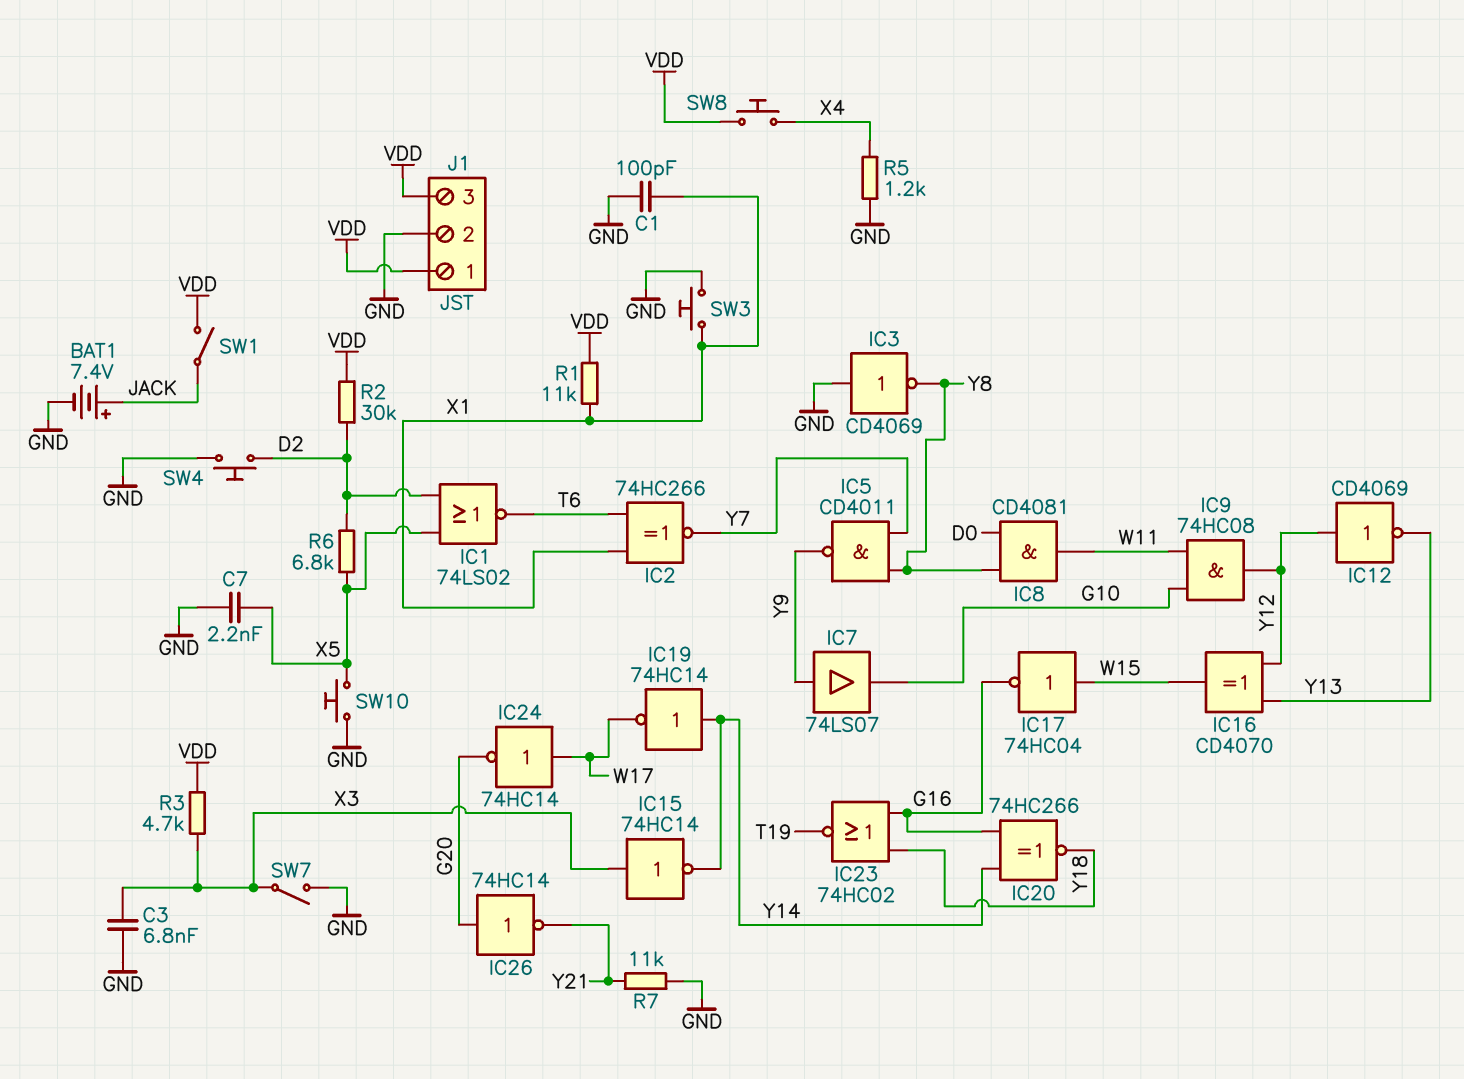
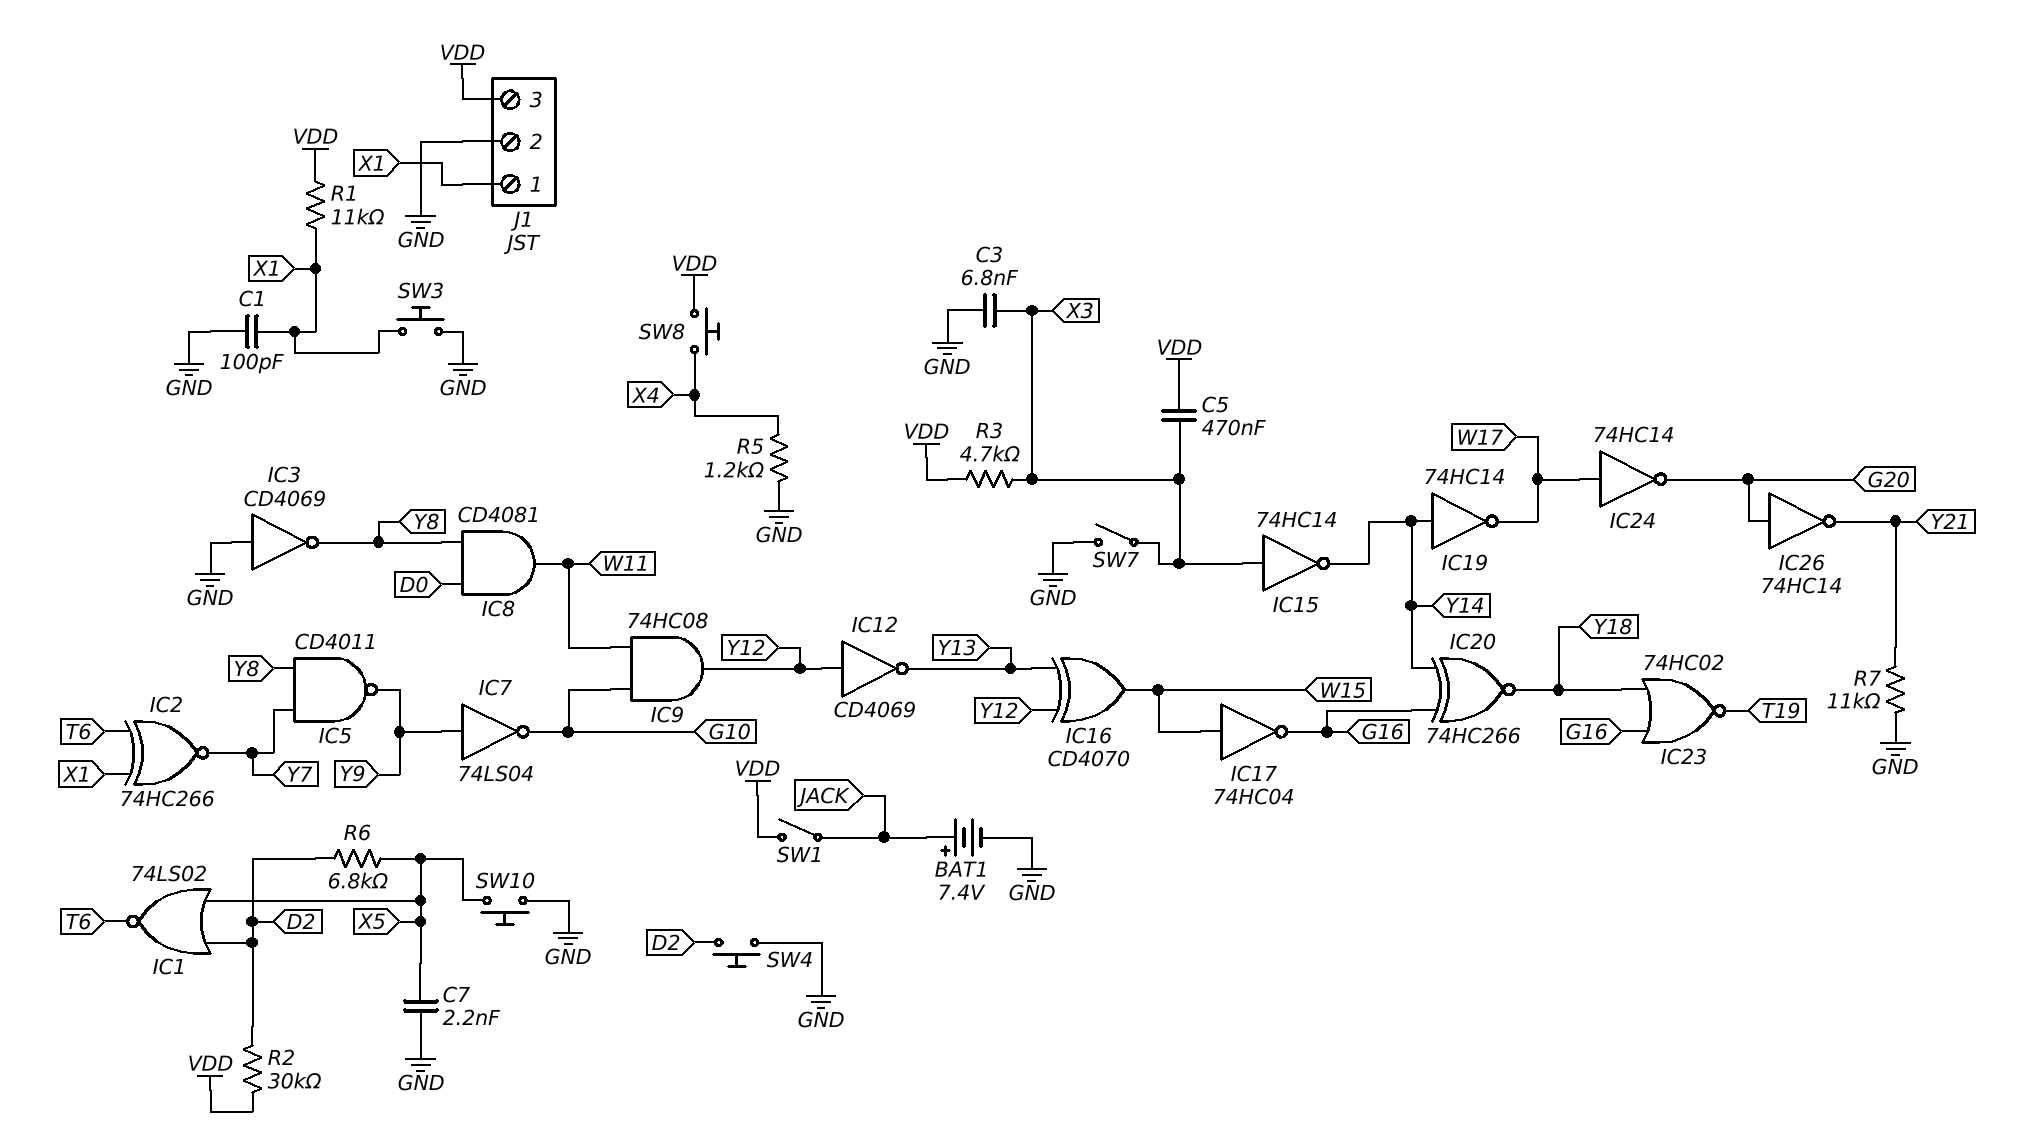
C5: none -> 470nF (VDD, X3)
IC7: buffer 74LS07 (in Y9, out G10) -> NOT 74LS04 (in Y9, out G10)
J1 pin 1: VDD -> X1

